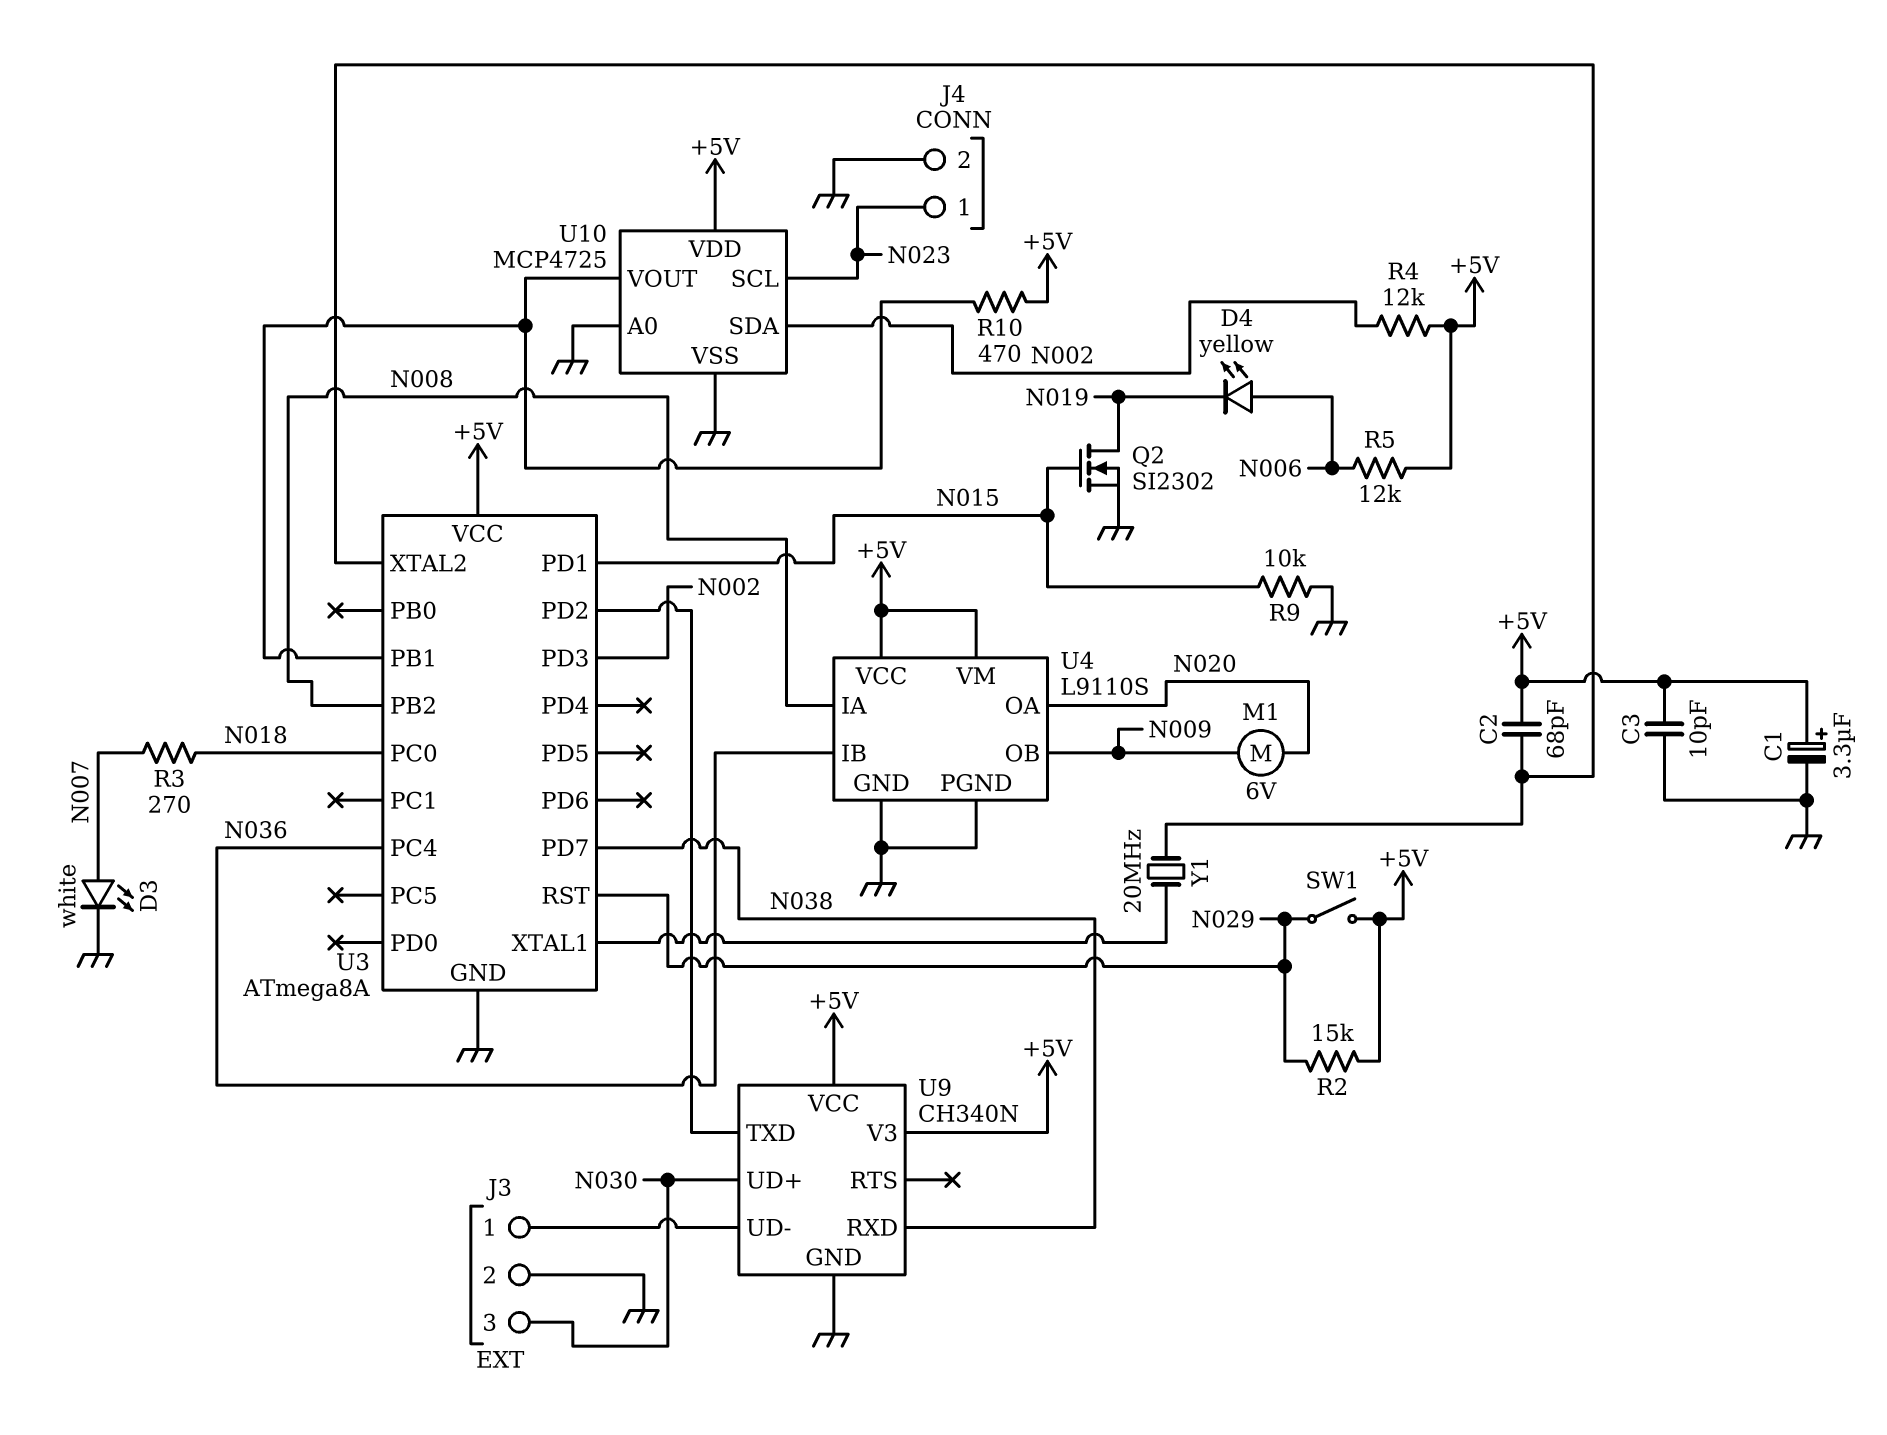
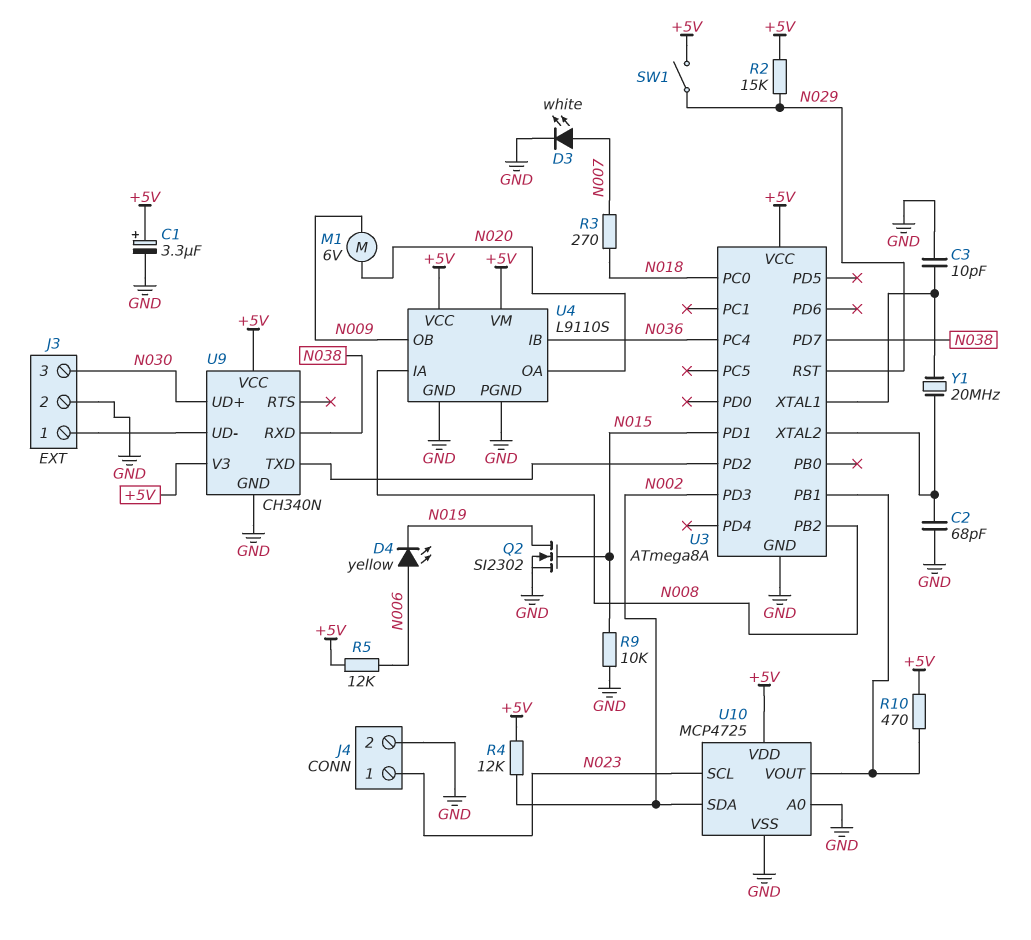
C2: 68pF (+5V, U3/XTAL2) -> 68pF (GND, U3/XTAL2)
C3: 10pF (+5V, GND) -> 10pF (GND, U3/XTAL1)

